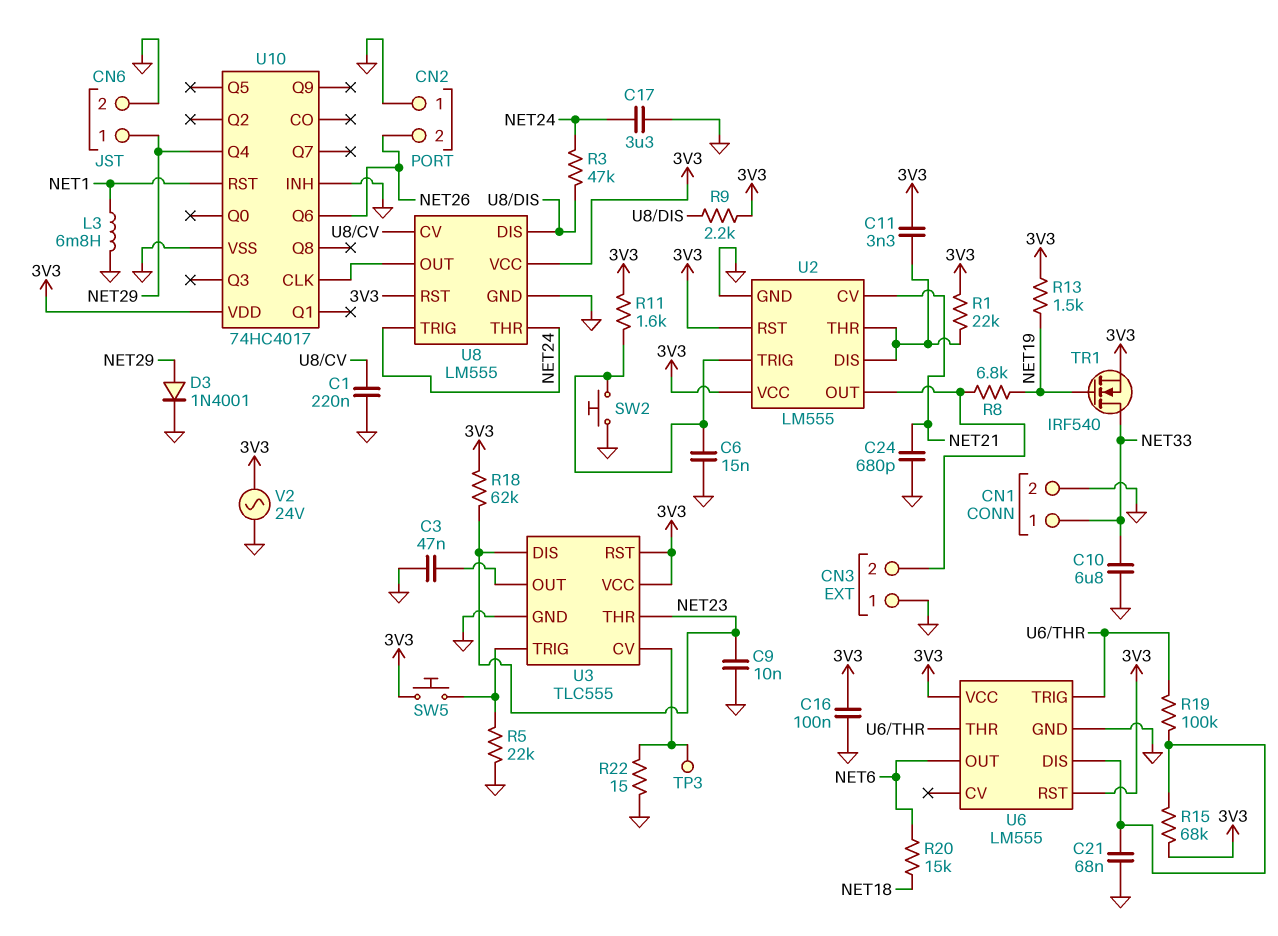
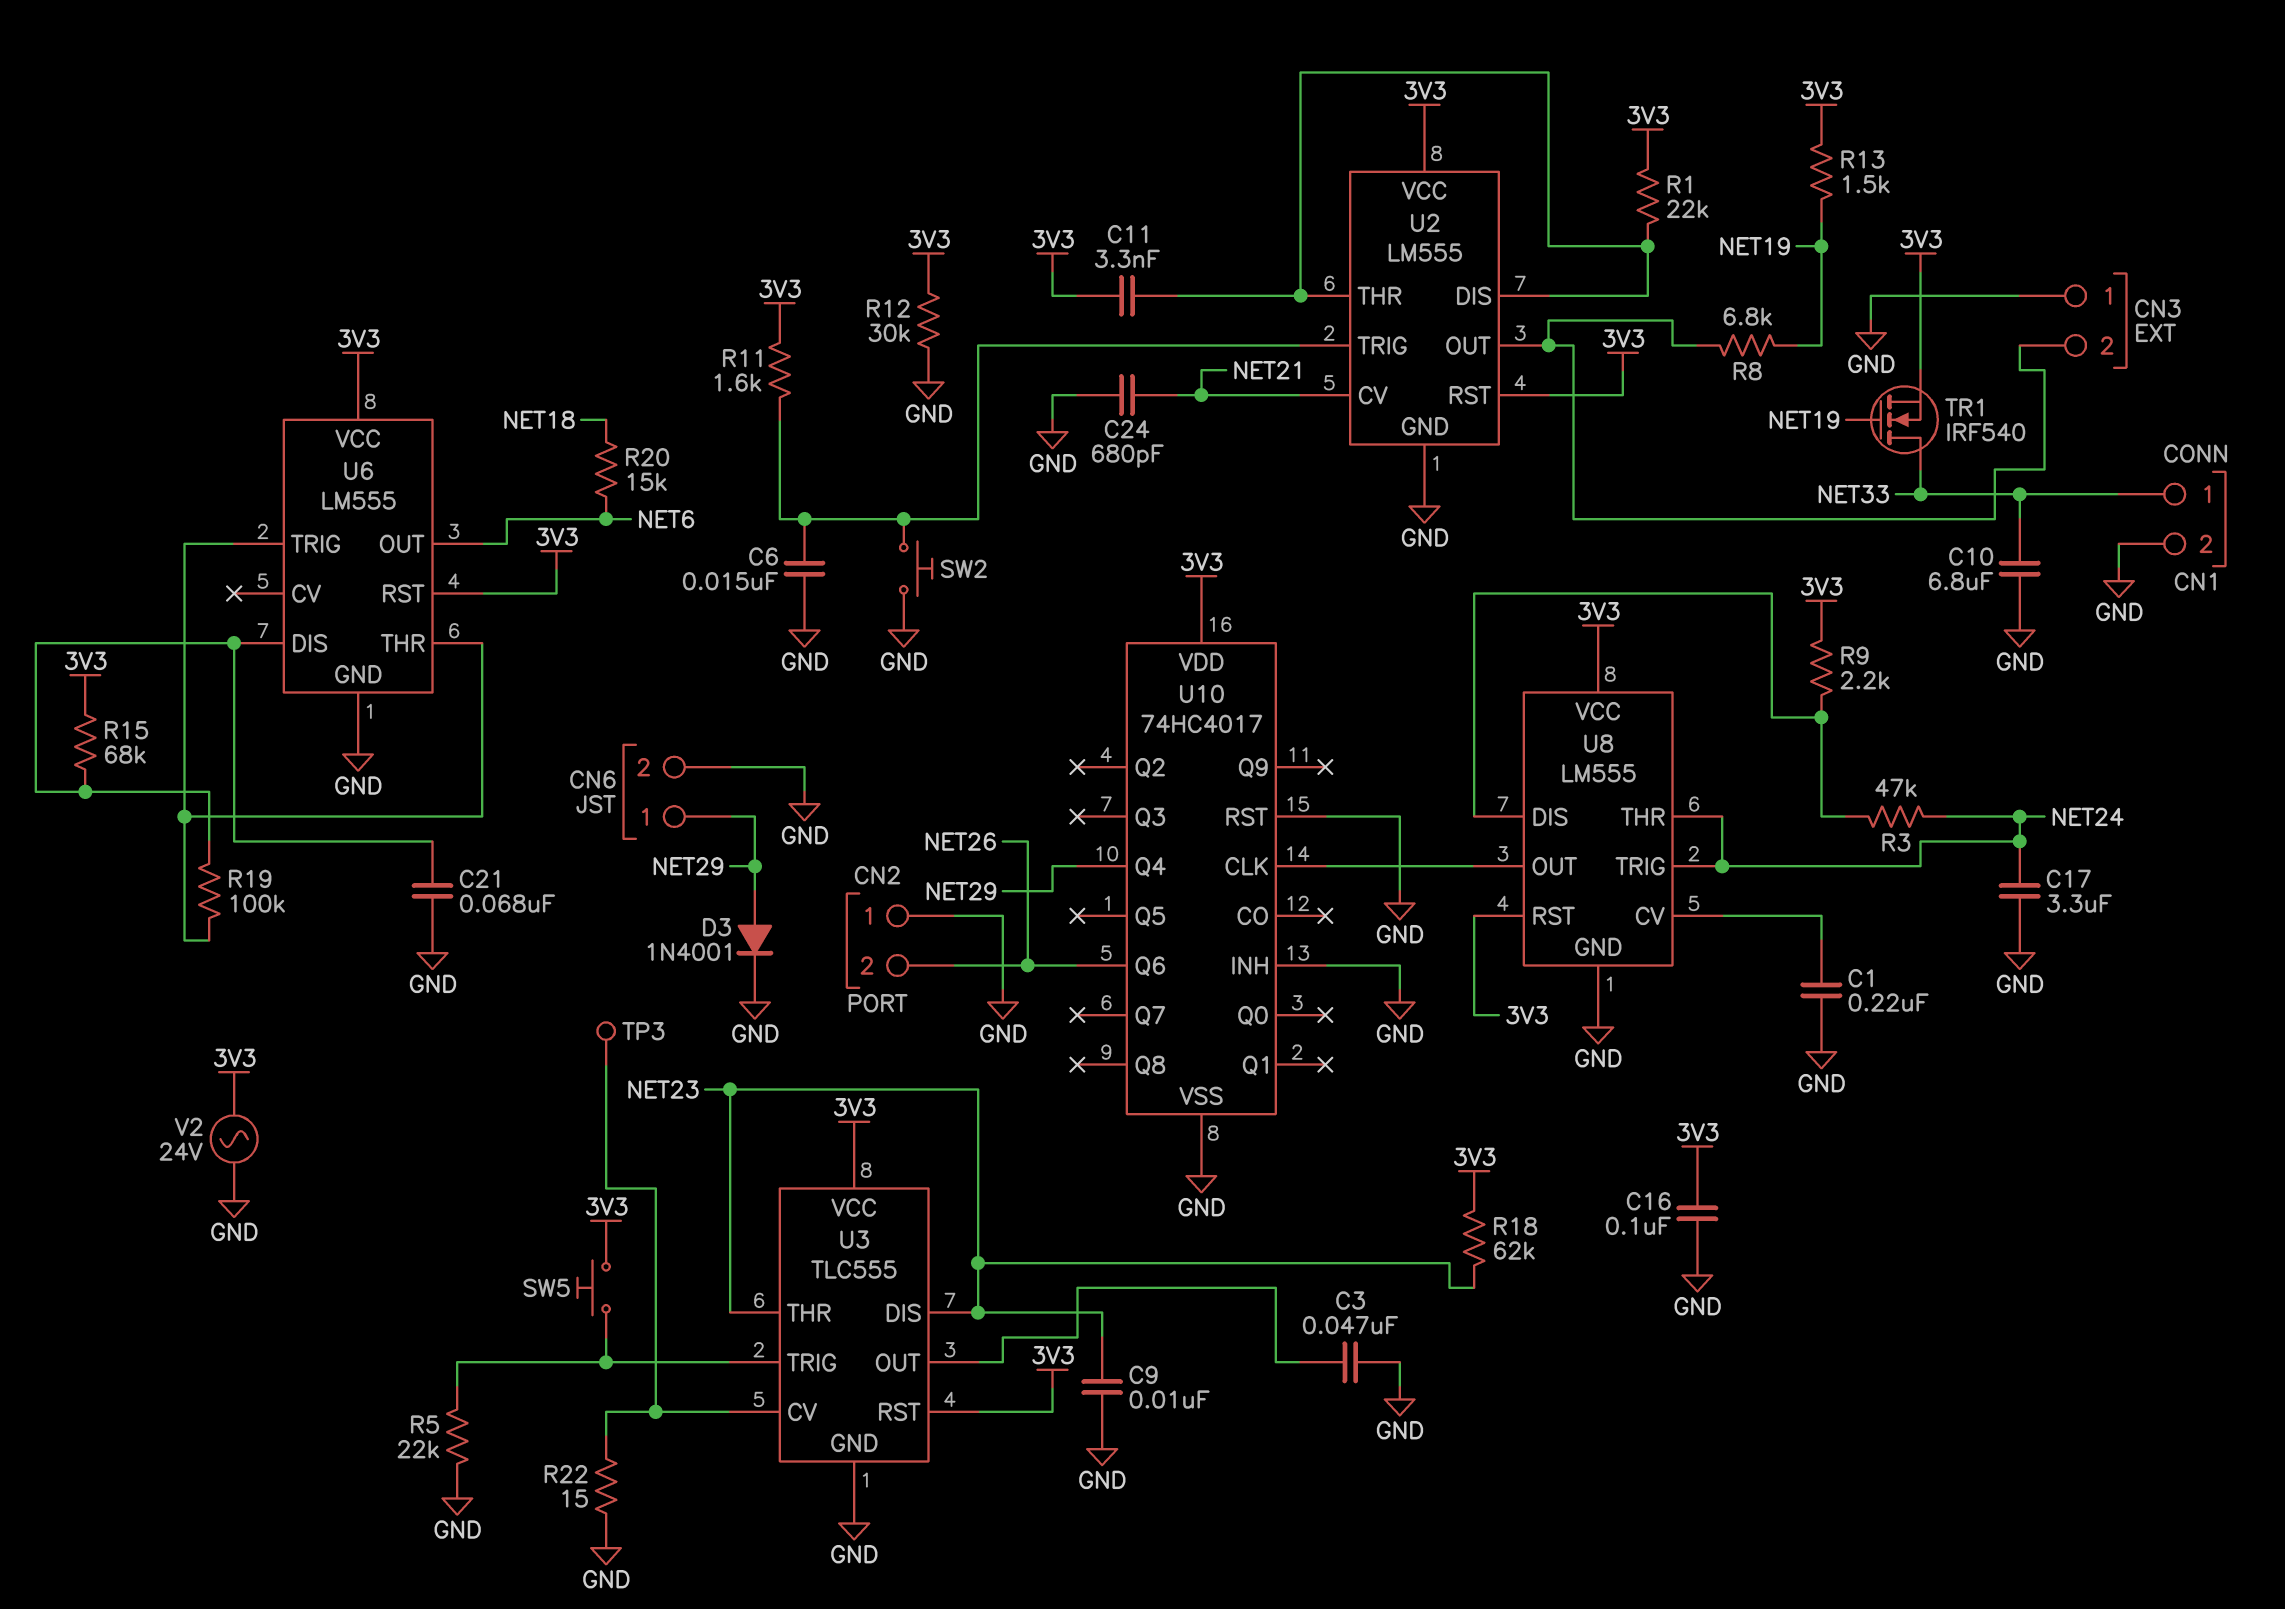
L3: 6.8mH (GND, NET1) -> none
R12: none -> 30k (3V3, GND)
U10 pin RST: NET1 -> GND

